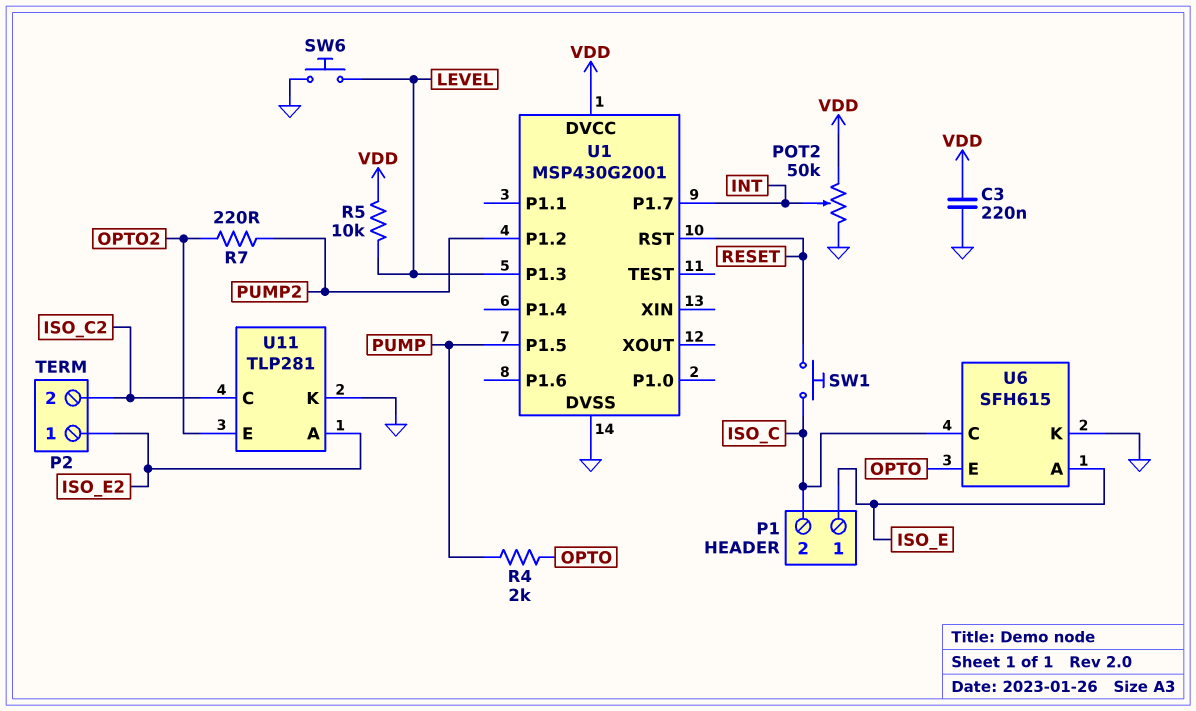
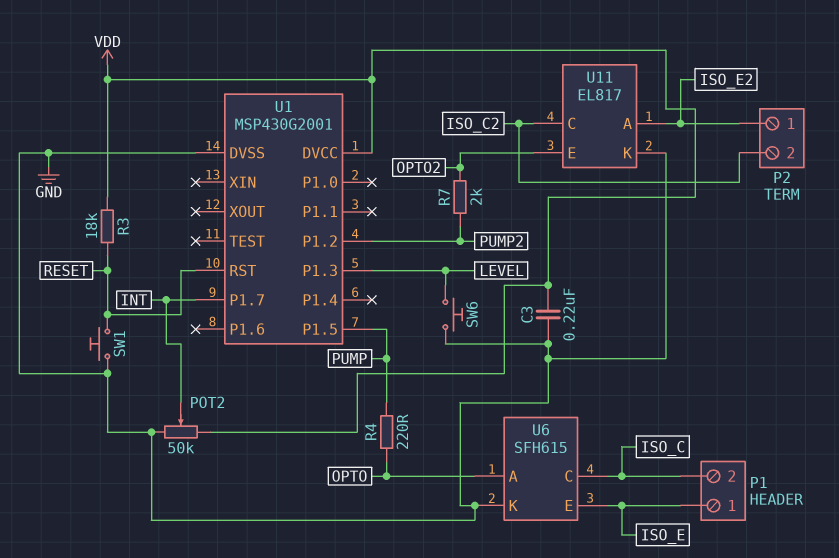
R3: none -> 18k (RESET, VDD)
R4: 2k (OPTO, PUMP) -> 220 (OPTO, PUMP)
R5: 10k (LEVEL, VDD) -> none
R7: 220 (OPTO2, PUMP2) -> 2k (OPTO2, PUMP2)
SW1: button (ISO_C, RESET) -> button (GND, RESET)
U6 pin A: ISO_E -> OPTO
U6 pin E: OPTO -> ISO_E
U11: TLP281 -> EL817

